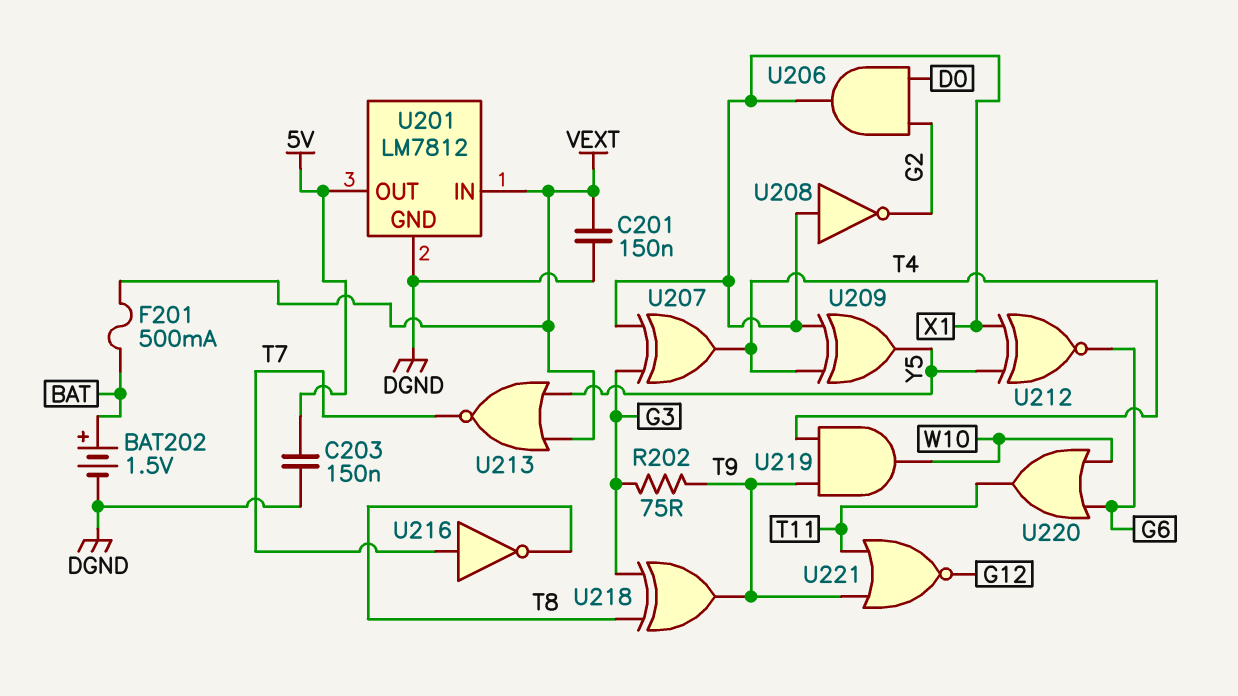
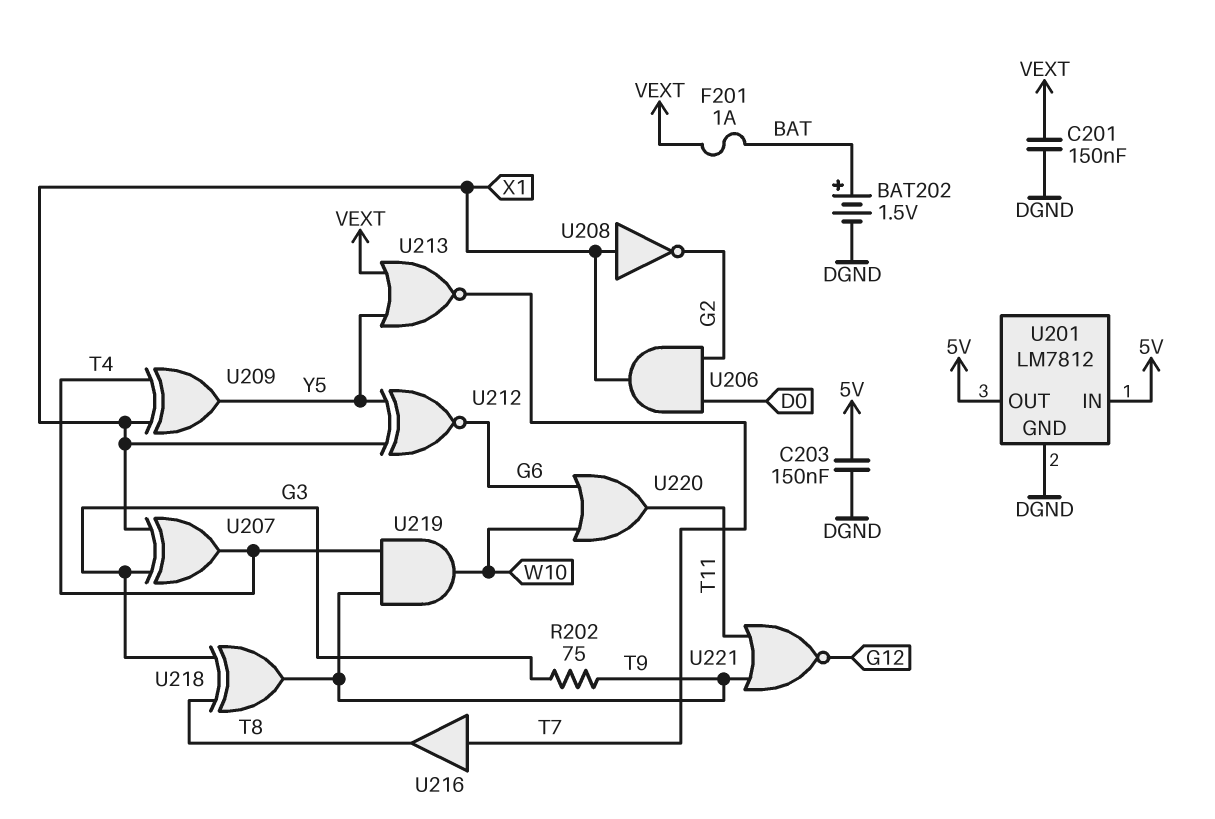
F201: 500mA (BAT, VEXT) -> 1A (BAT, VEXT)
U201 pin IN: VEXT -> 5V
U216: NOT (in T7, out T8) -> buffer (in T7, out T8)

